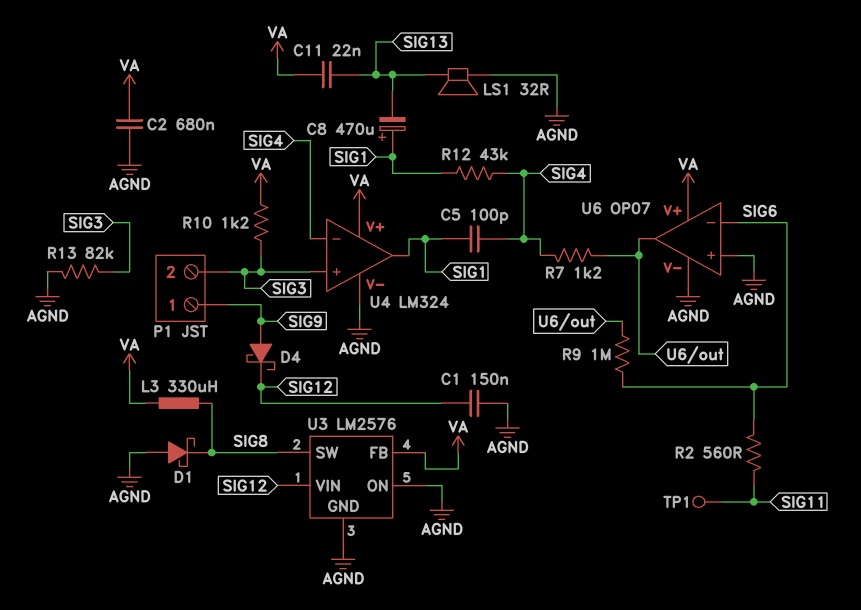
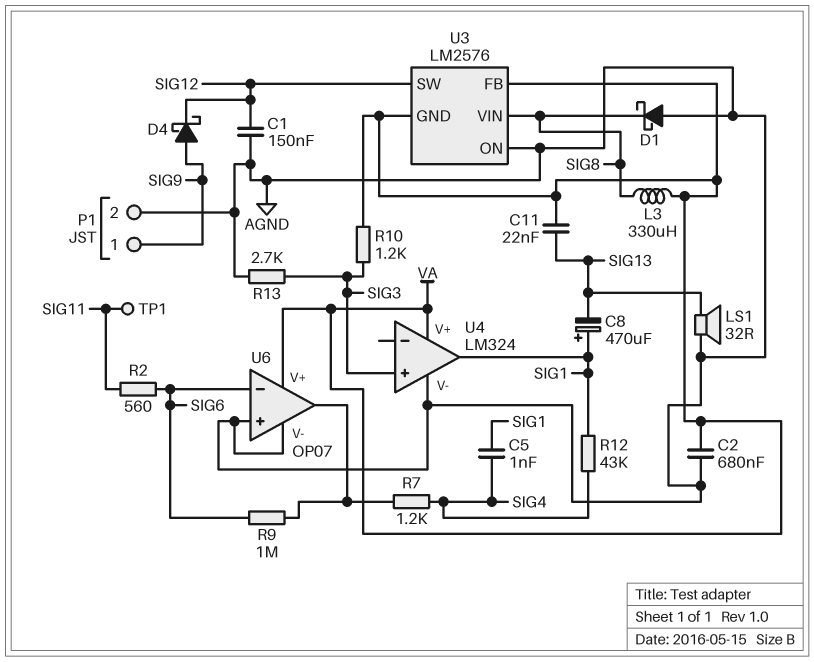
C5: 100pF (SIG1, SIG4) -> 1nF (SIG1, SIG4)
P1 pin 2: SIG3 -> AGND
R13: 82k (AGND, SIG3) -> 2.7k (AGND, SIG3)
U3 pin GND: AGND -> VA
U3 pin SW: SIG8 -> SIG12
U3 pin VIN: SIG12 -> SIG8
U4 pin in-: SIG4 -> none

